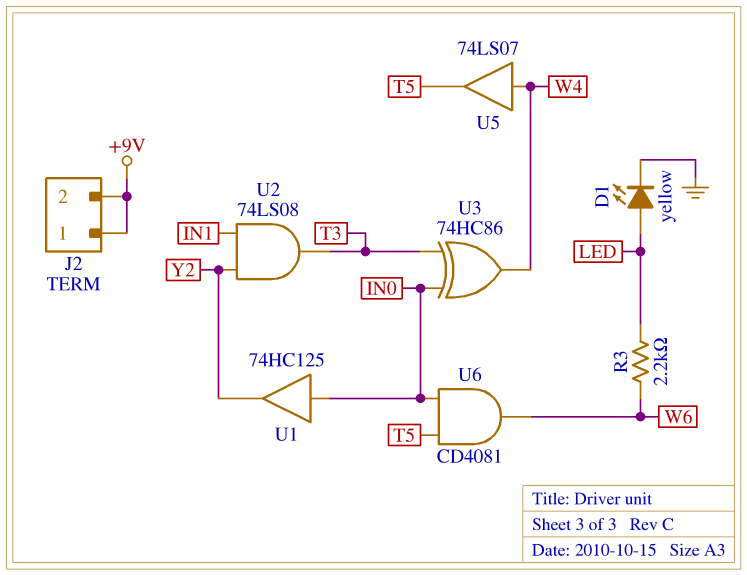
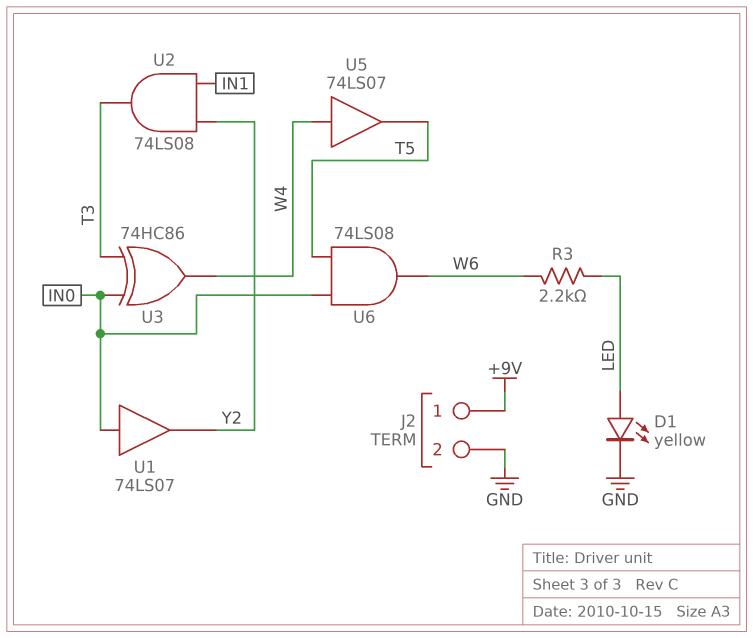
J2 pin 2: +9V -> GND
U1: buffer 74HC125 (in IN0, out Y2) -> buffer 74LS07 (in IN0, out Y2)
U6: AND CD4081 (in IN0, in T5, out W6) -> AND 74LS08 (in IN0, in T5, out W6)

